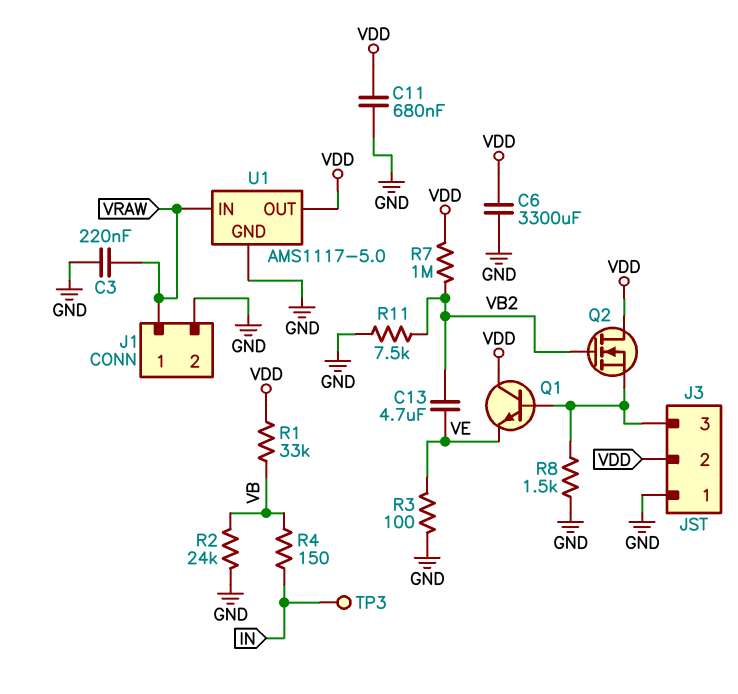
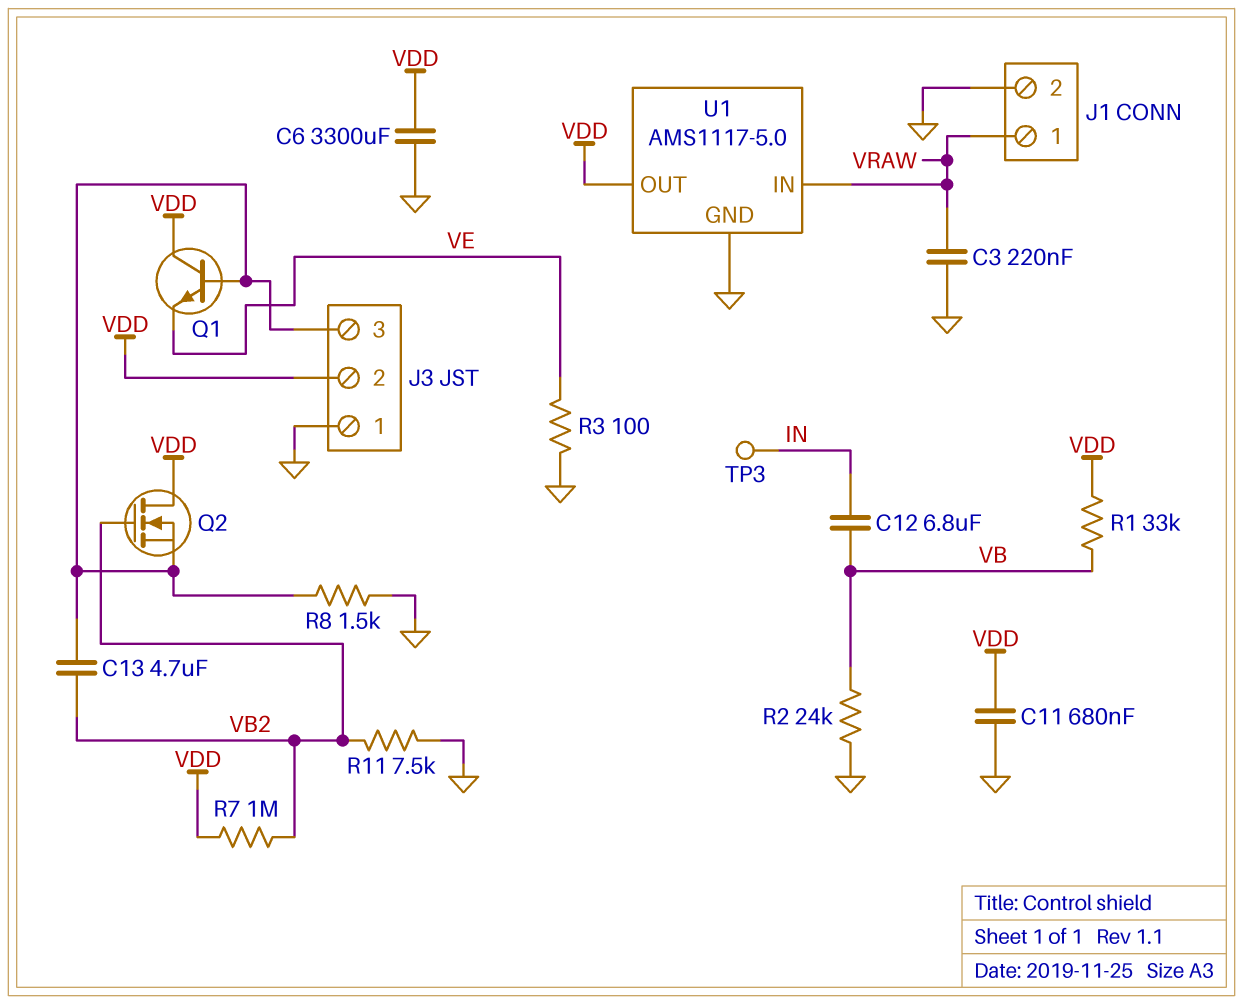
C12: none -> 6.8uF (IN, VB)
C13: 4.7uF (VB2, VE) -> 4.7uF (J3/3, VB2)
R4: 150 (IN, VB) -> none

